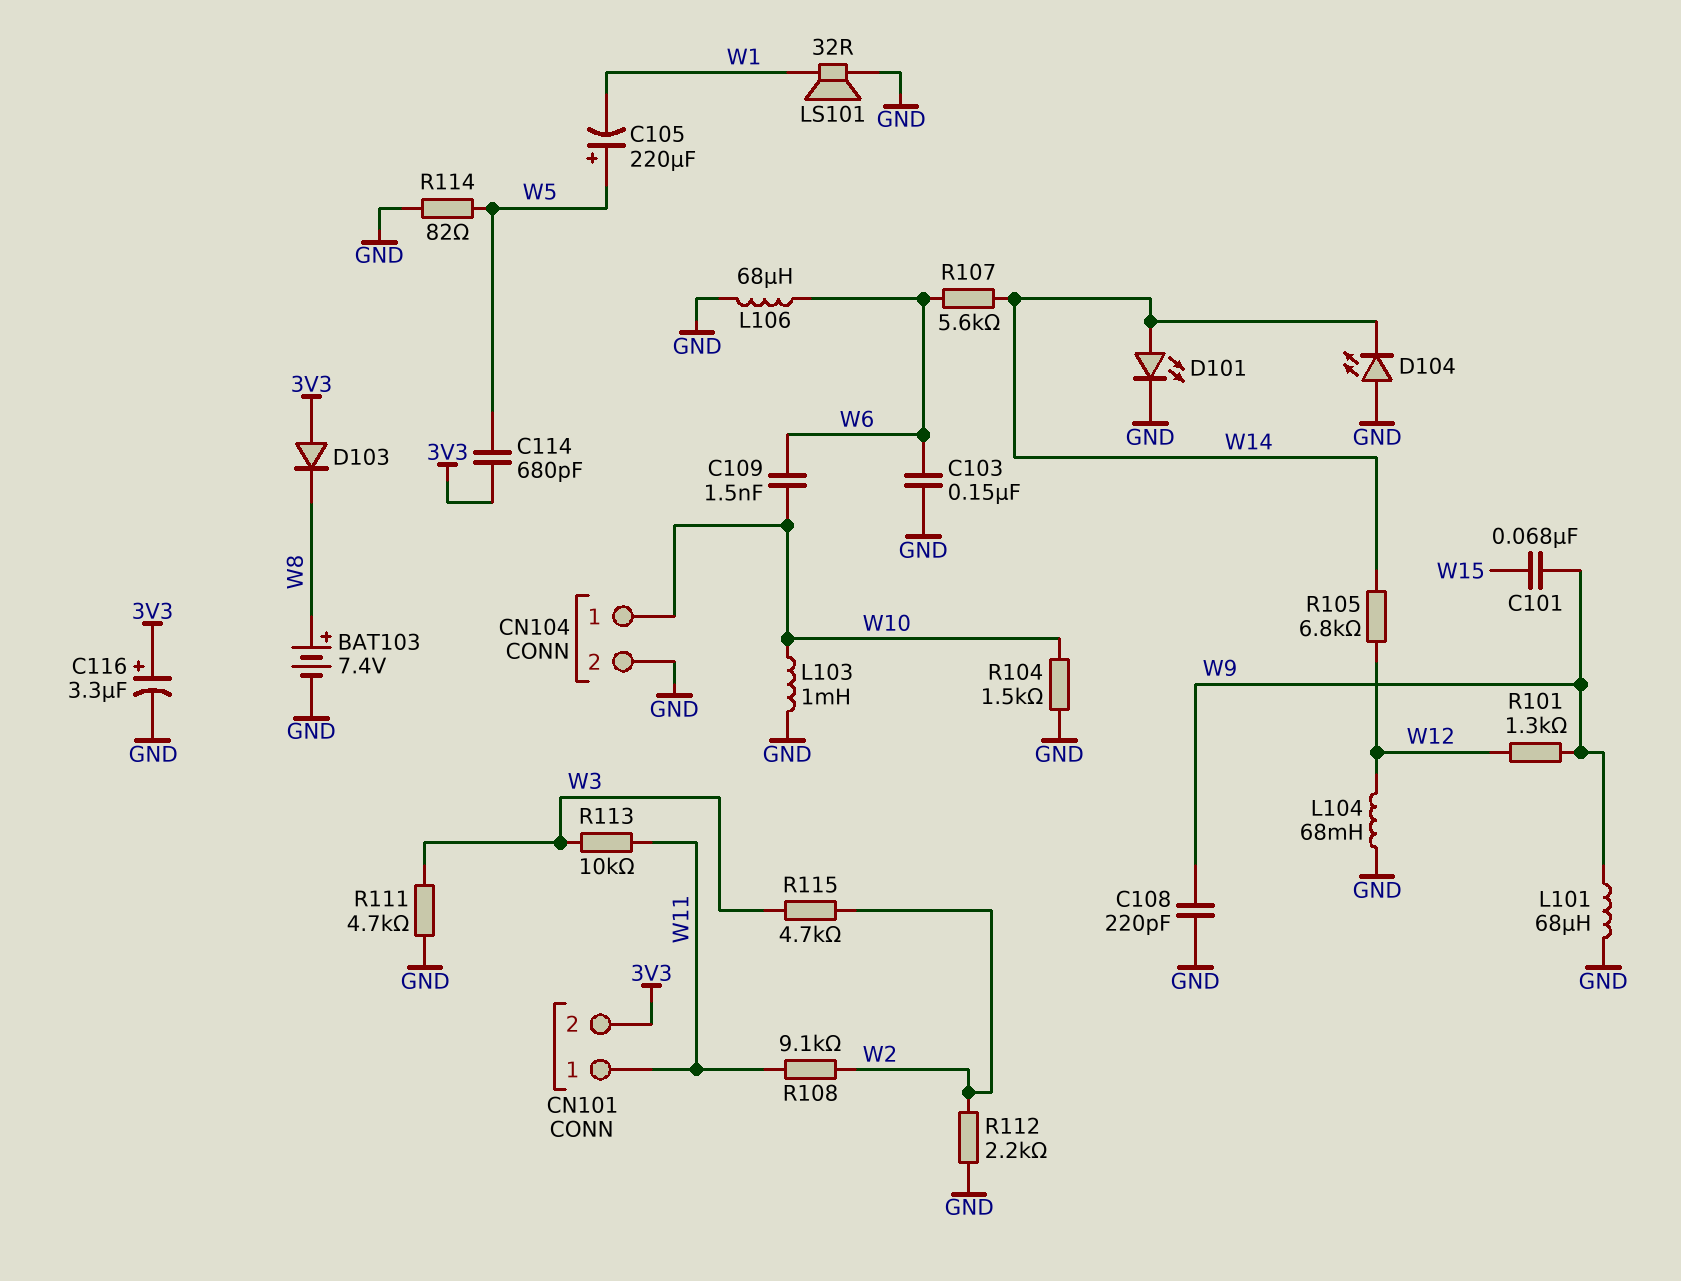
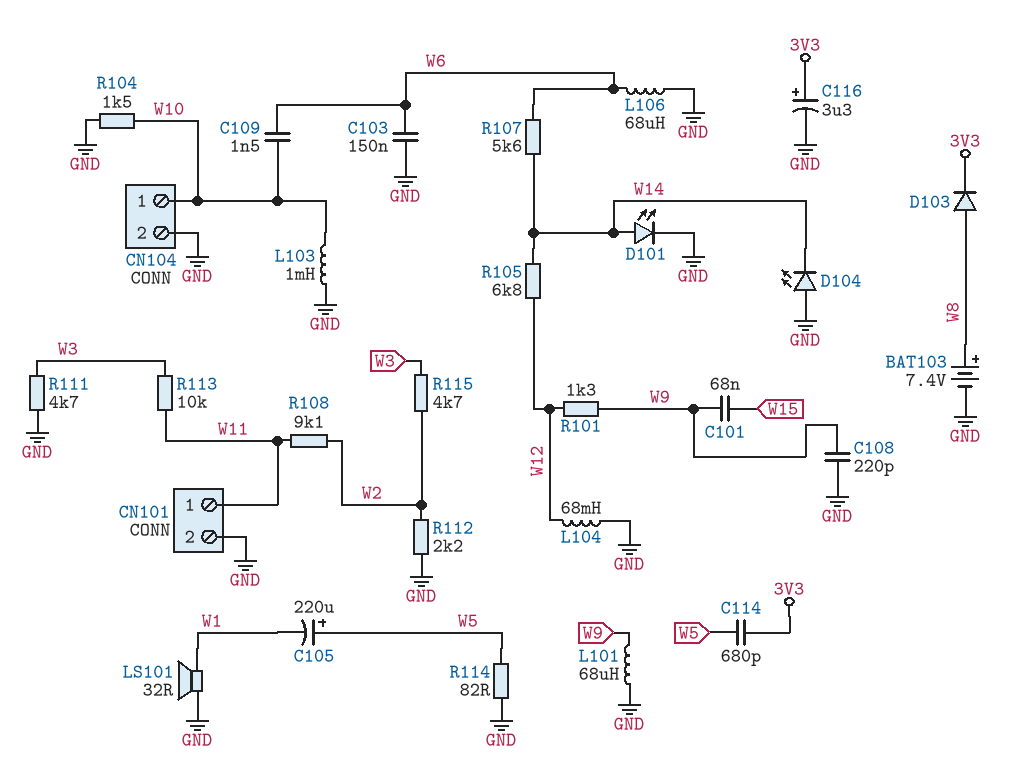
CN101 pin 2: 3V3 -> GND
D103: diode (A 3V3, K W8) -> diode (A W8, K 3V3)

